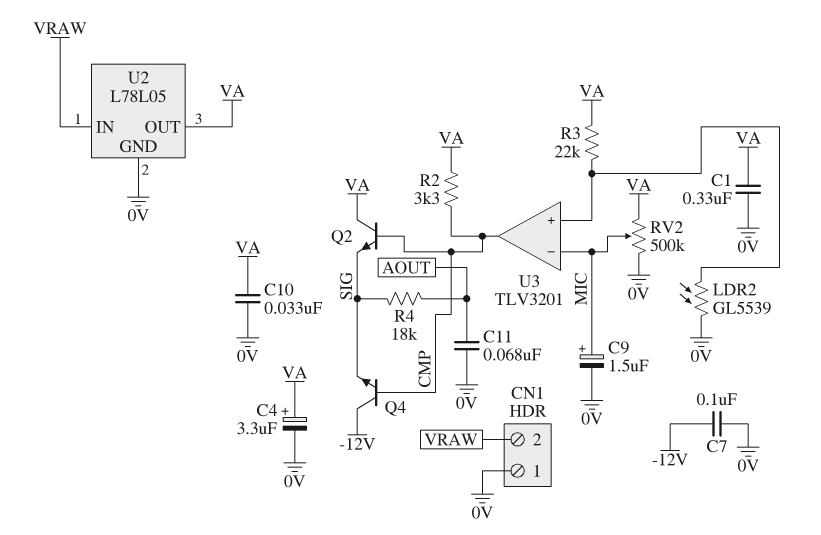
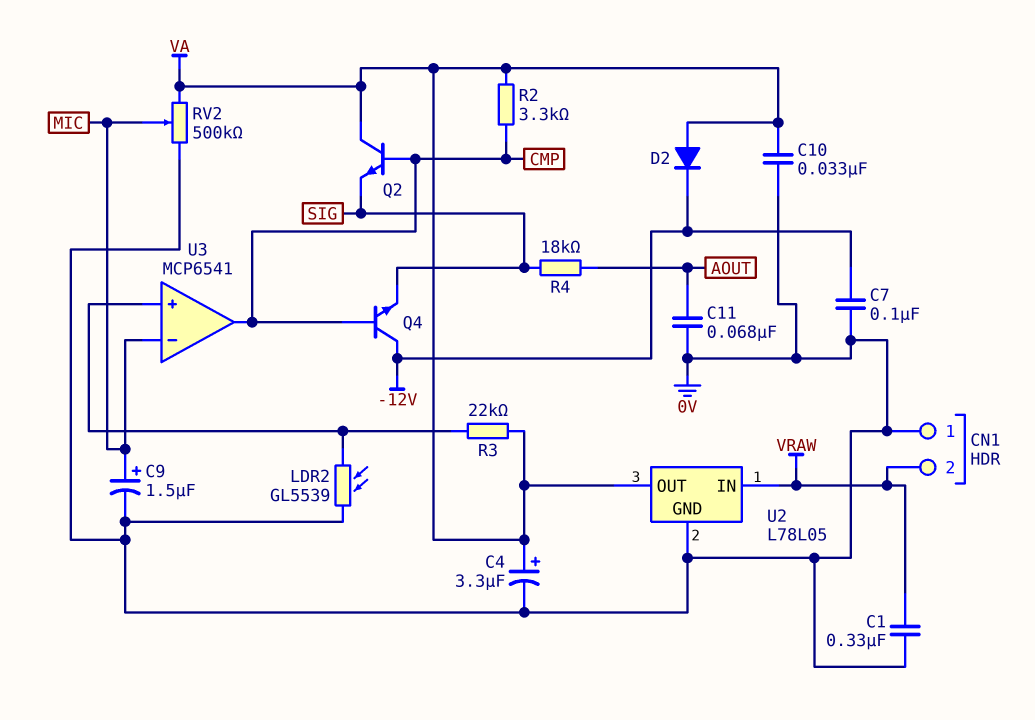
C1: 330nF (0V, VA) -> 330nF (0V, VRAW)
D2: none -> diode (A VA, K -12V)
U3: TLV3201 -> MCP6541

